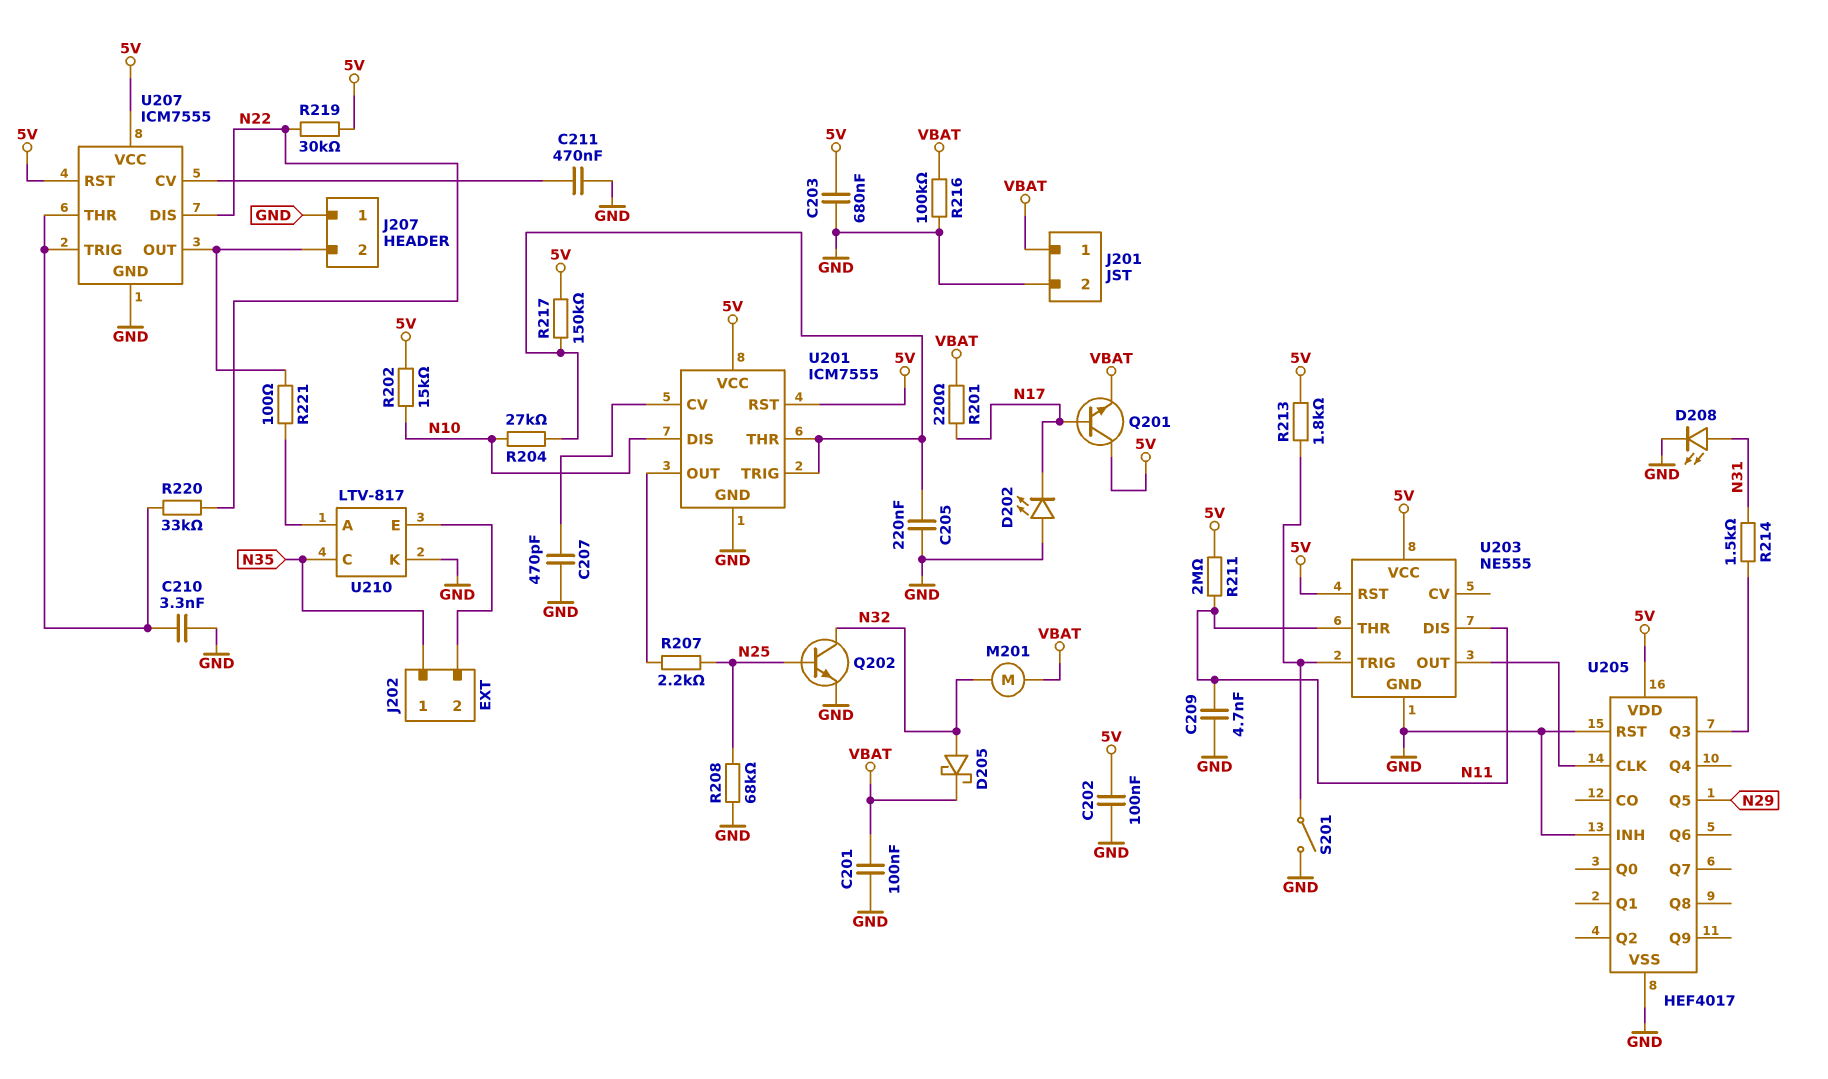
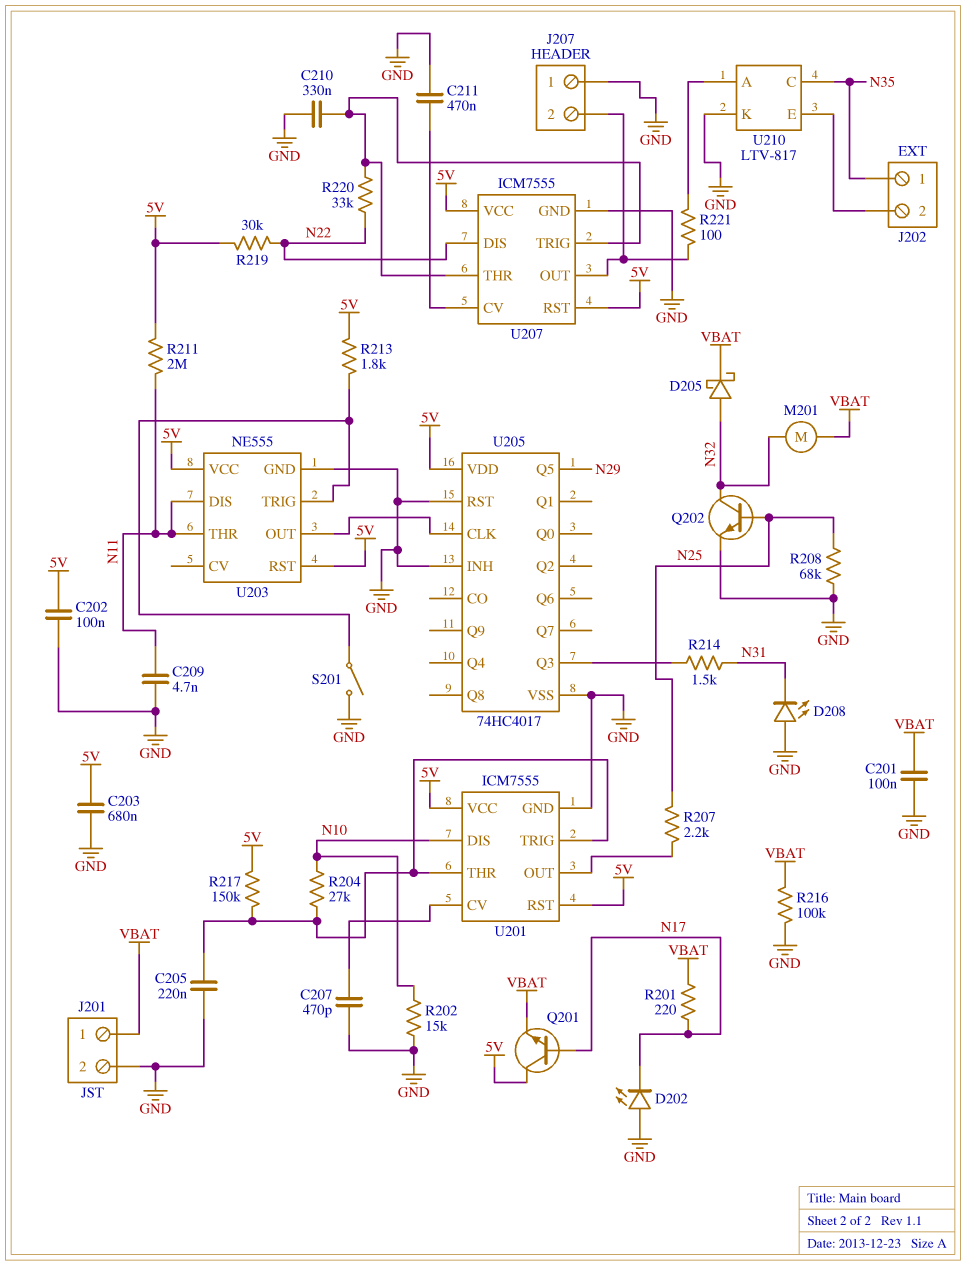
C210: 3.3nF (GND, U207/THR) -> 330nF (GND, U207/THR)
D208: LED (A N31, K GND) -> LED (A GND, K N31)
R202: 15k (5V, N10) -> 15k (GND, N10)
U205: HEF4017 -> 74HC4017

